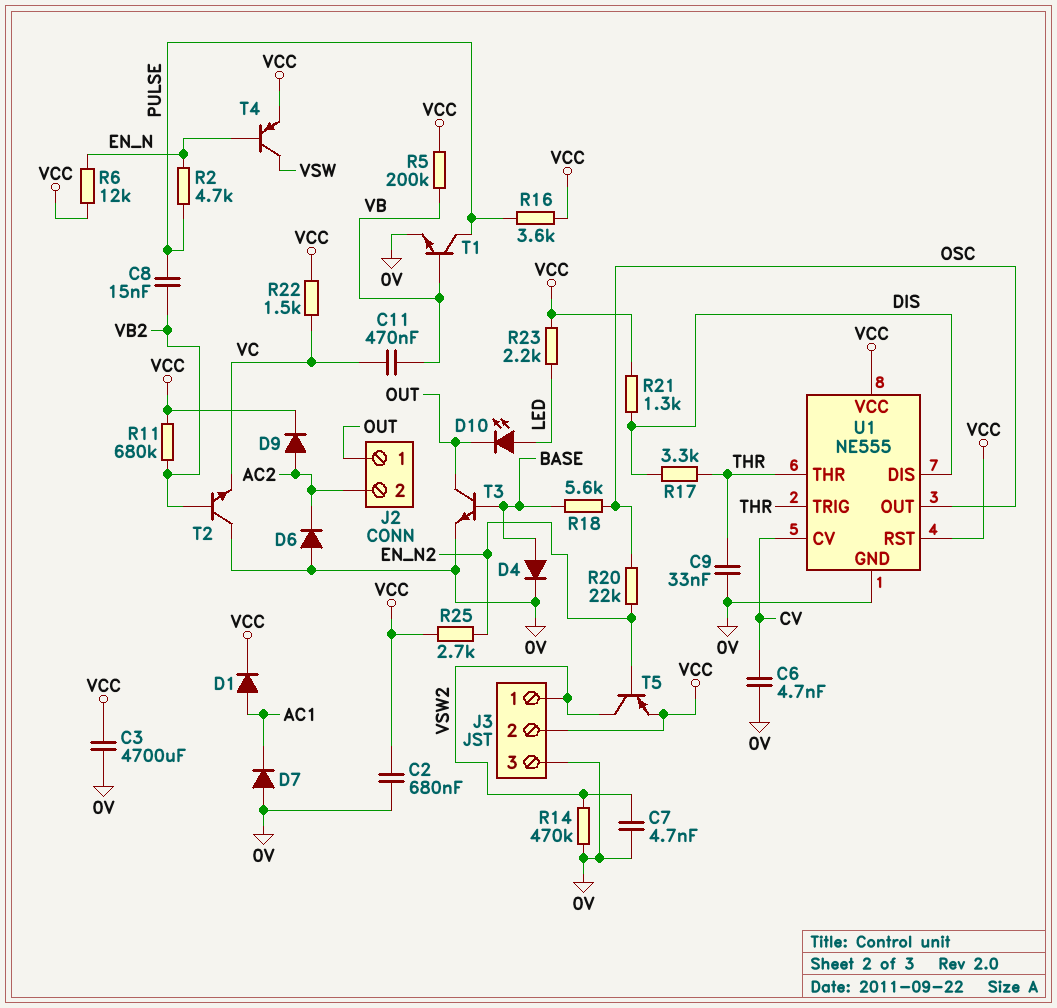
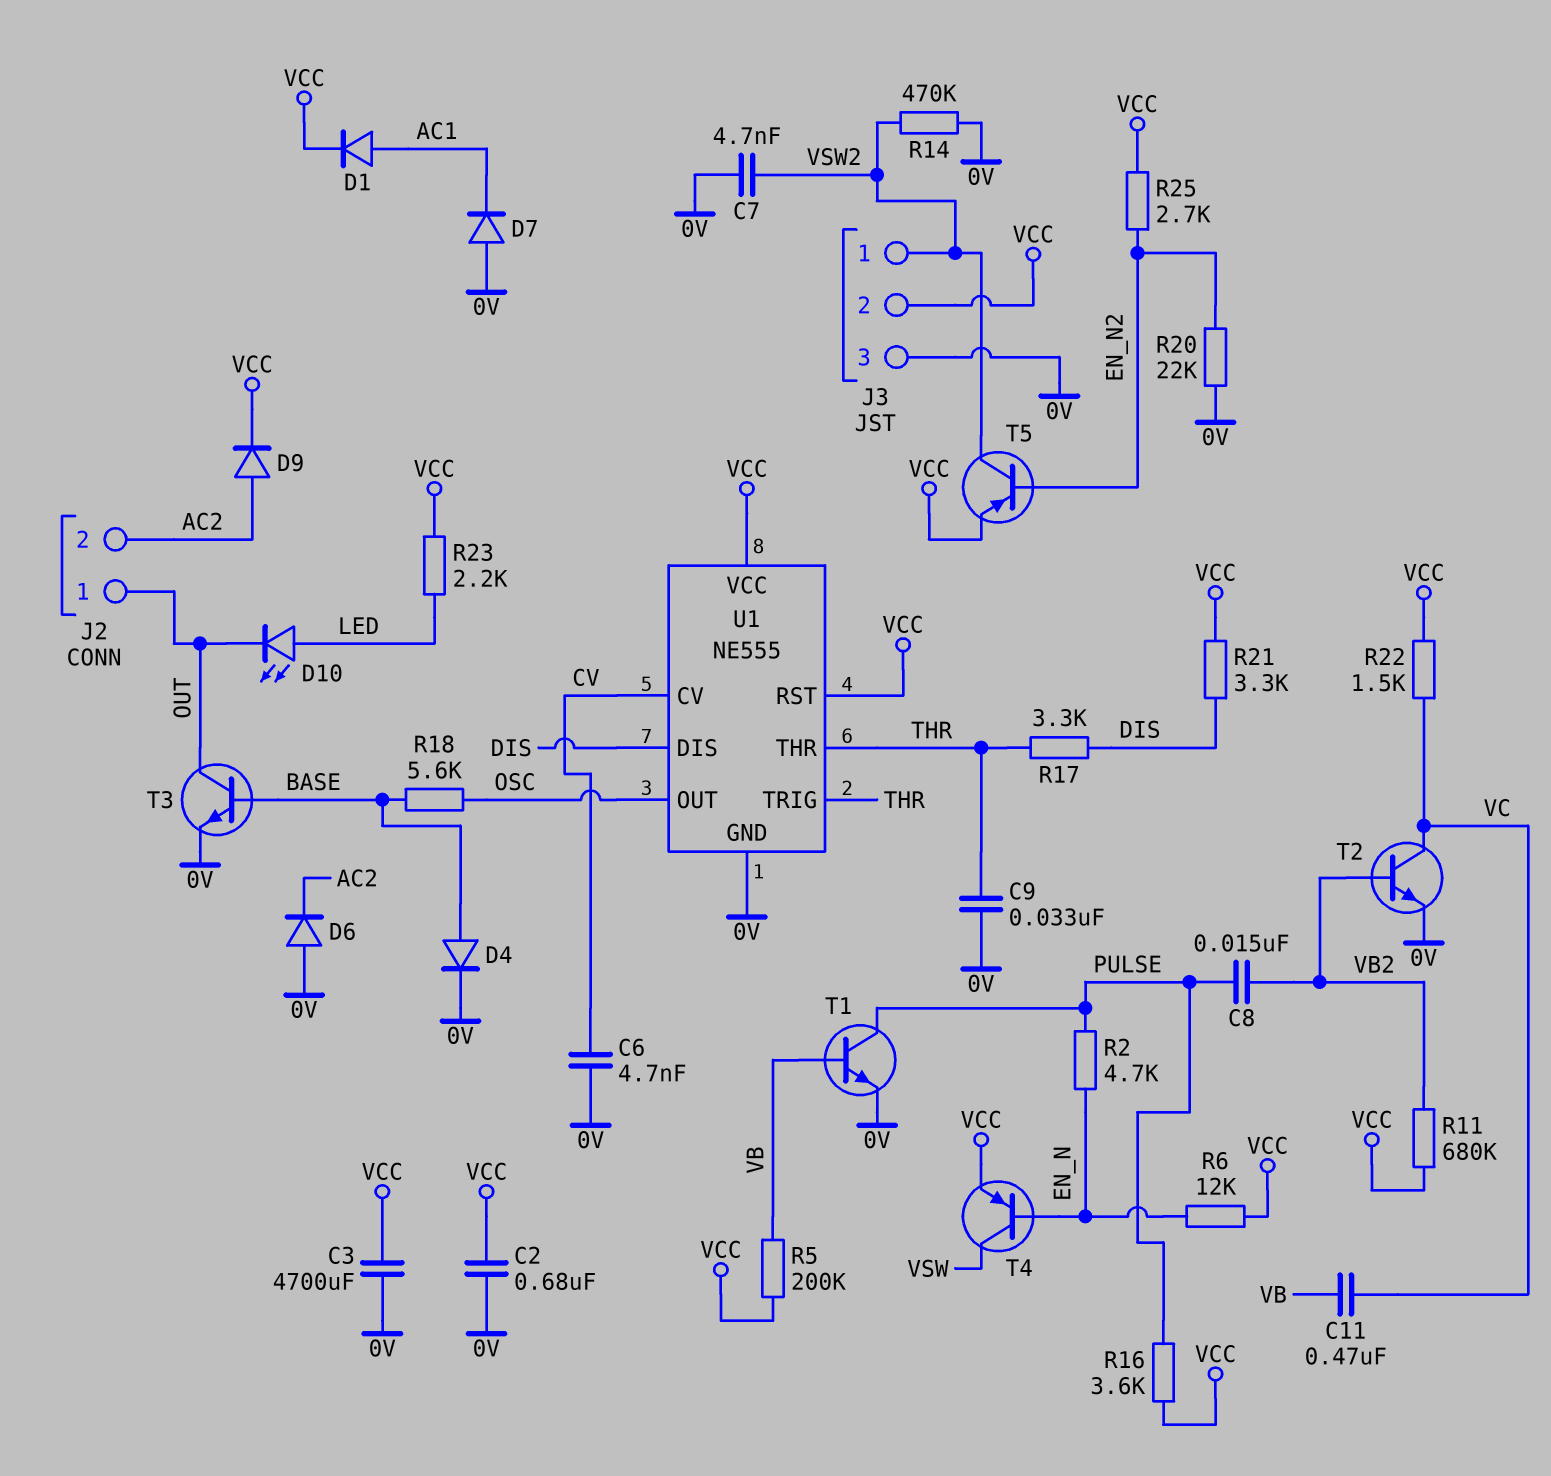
R20: 22k (EN_N2, OSC) -> 22k (0V, EN_N2)
R21: 1.3k (DIS, VCC) -> 3.3k (DIS, VCC)
T2: NPN (B VB2, C 0V, E VC) -> NPN (B VB2, C VC, E 0V)

